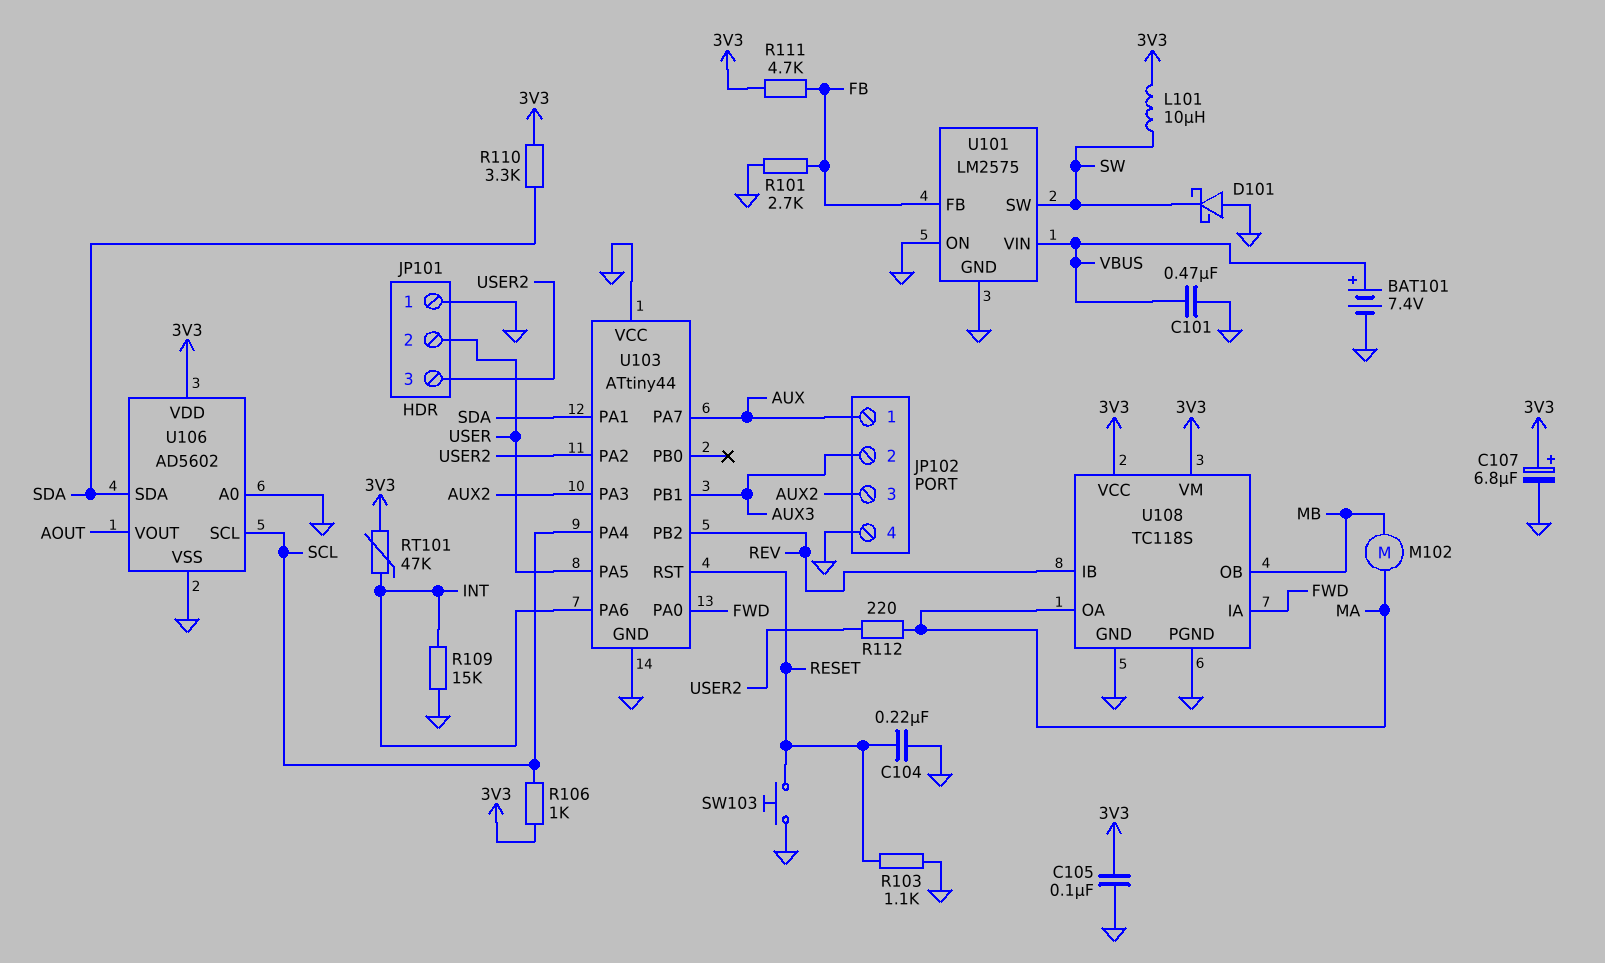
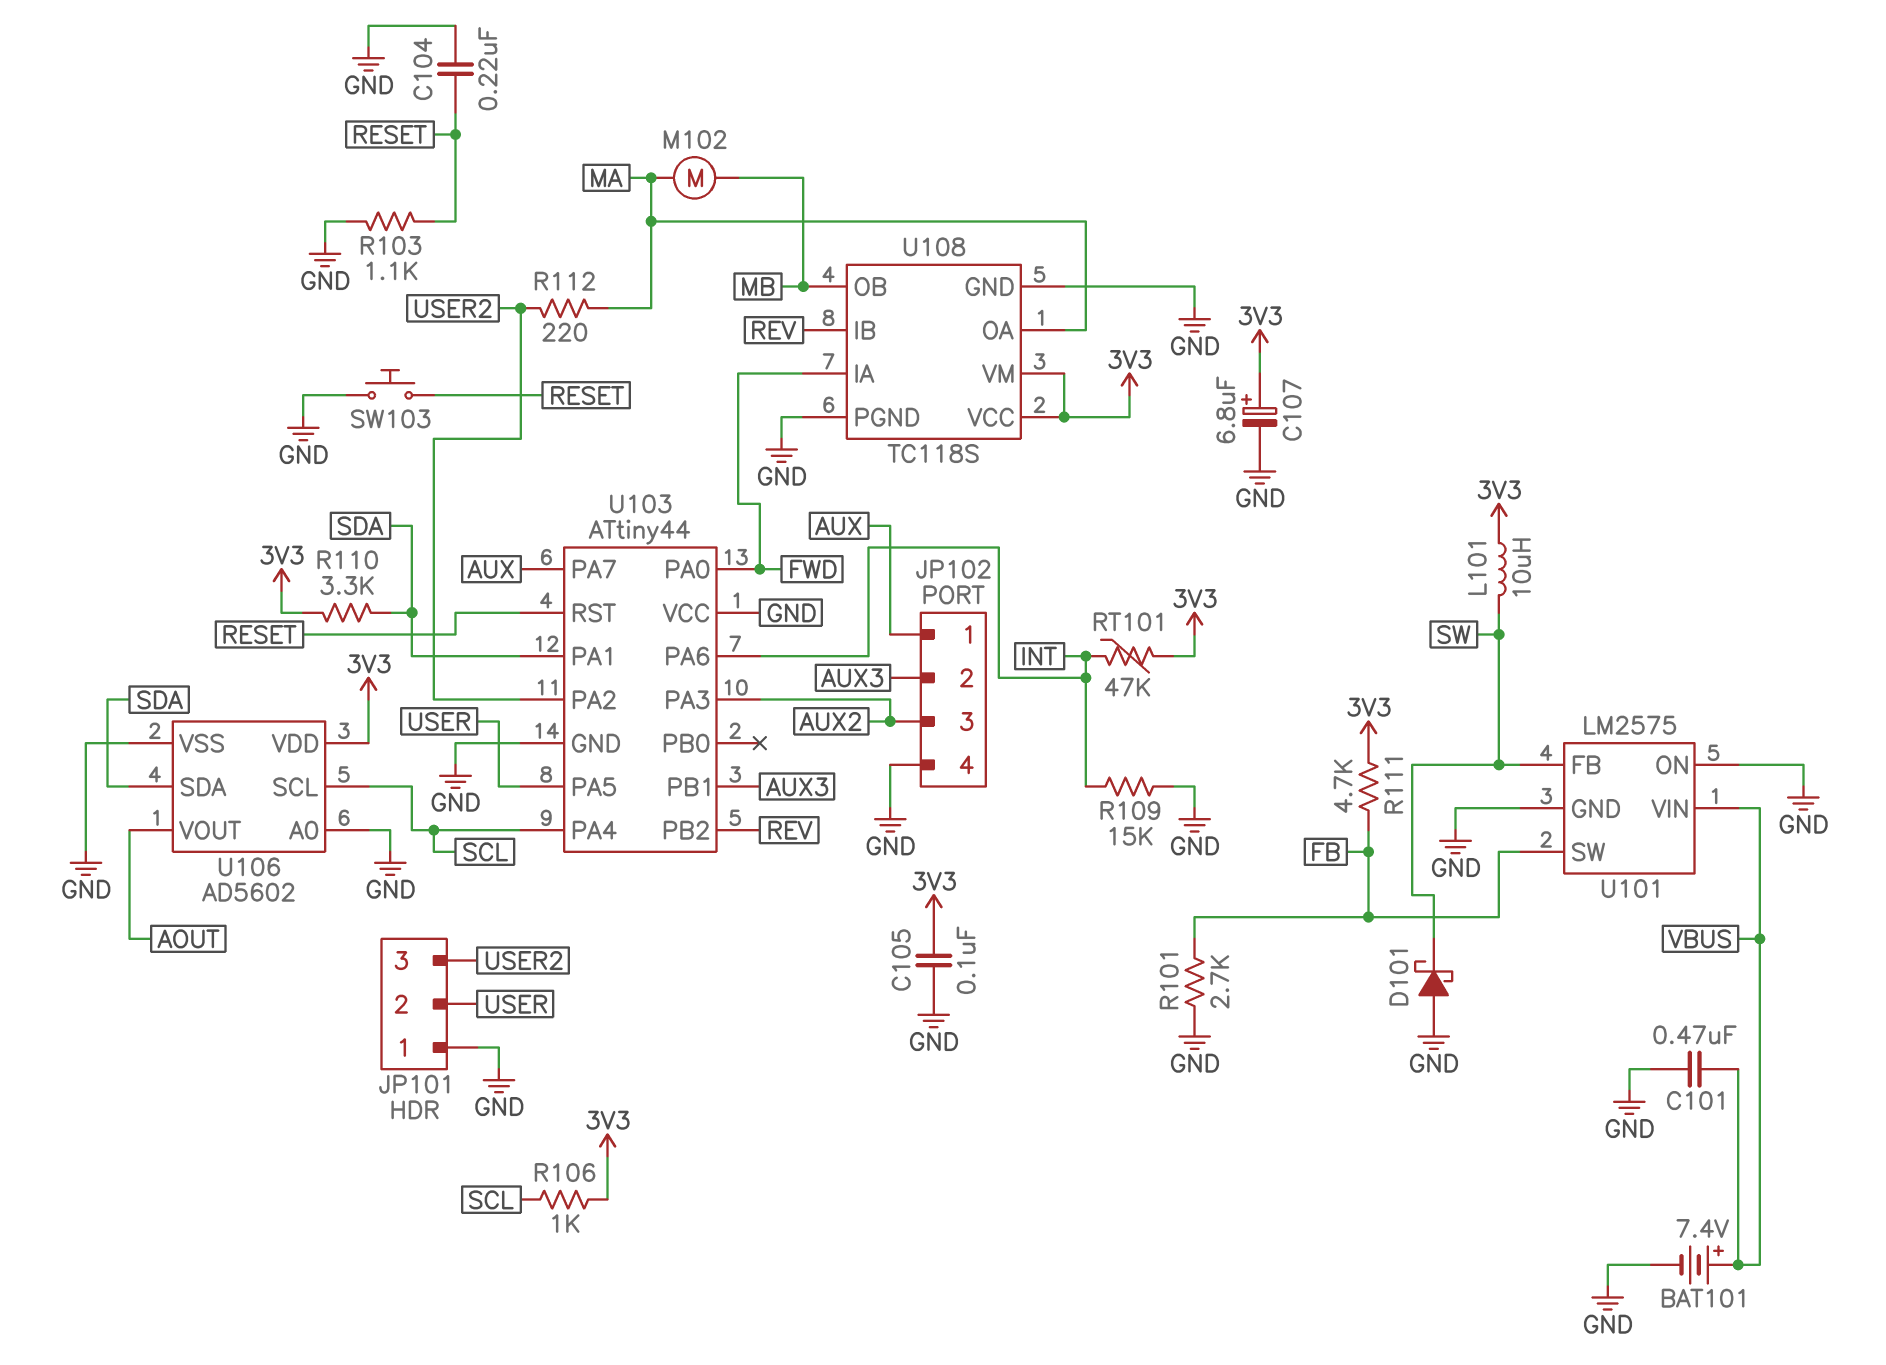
U101 pin FB: FB -> SW
U101 pin SW: SW -> FB

